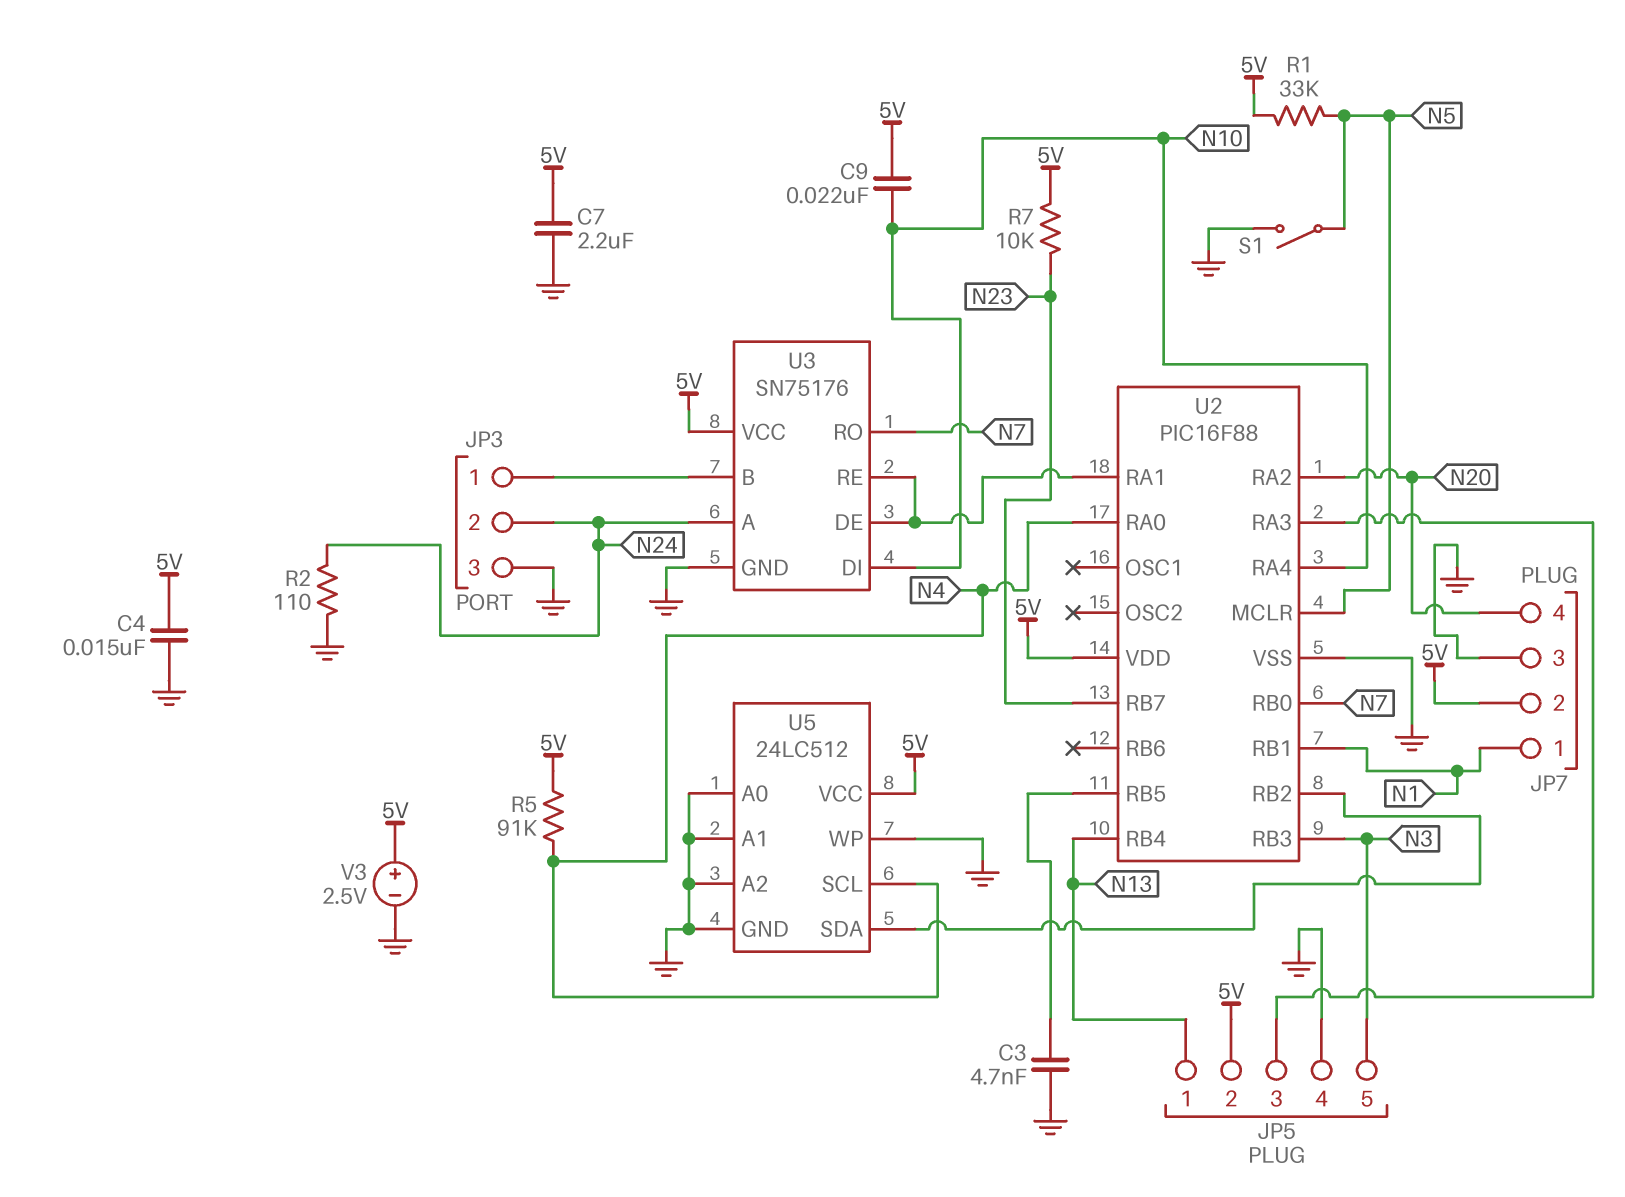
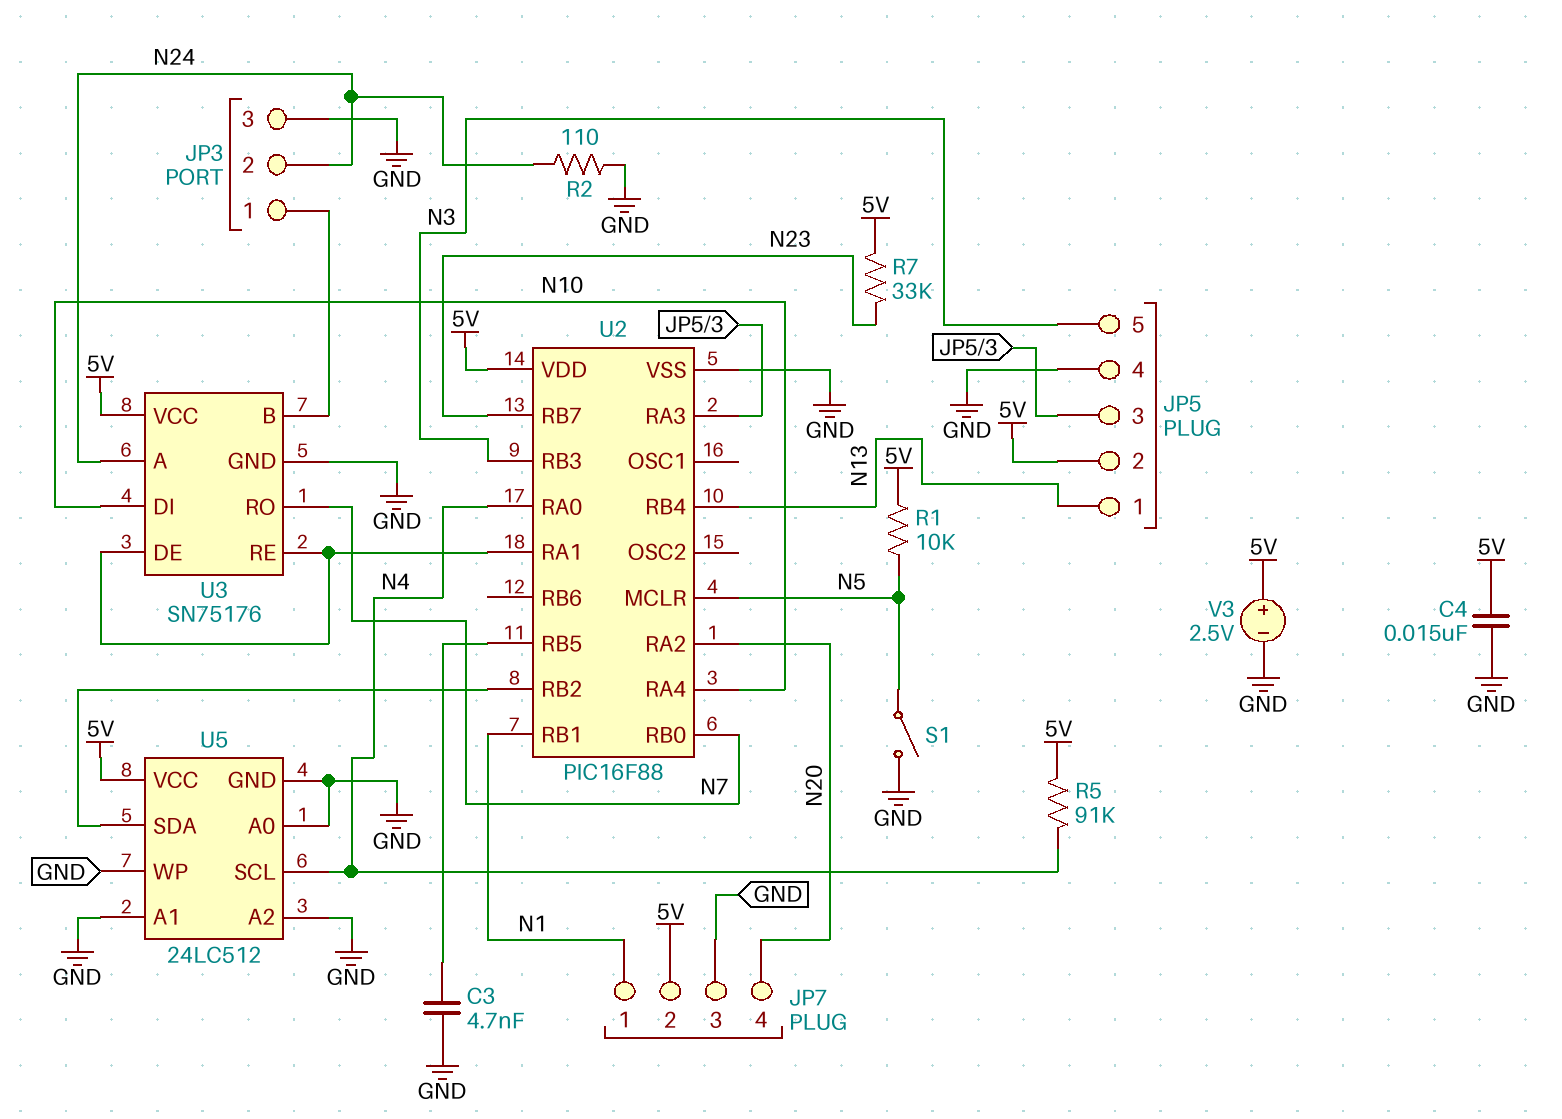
C7: 2.2uF (5V, GND) -> none
C9: 22nF (5V, N10) -> none
R1: 33k (5V, N5) -> 10k (5V, N5)
R7: 10k (5V, N23) -> 33k (5V, N23)

